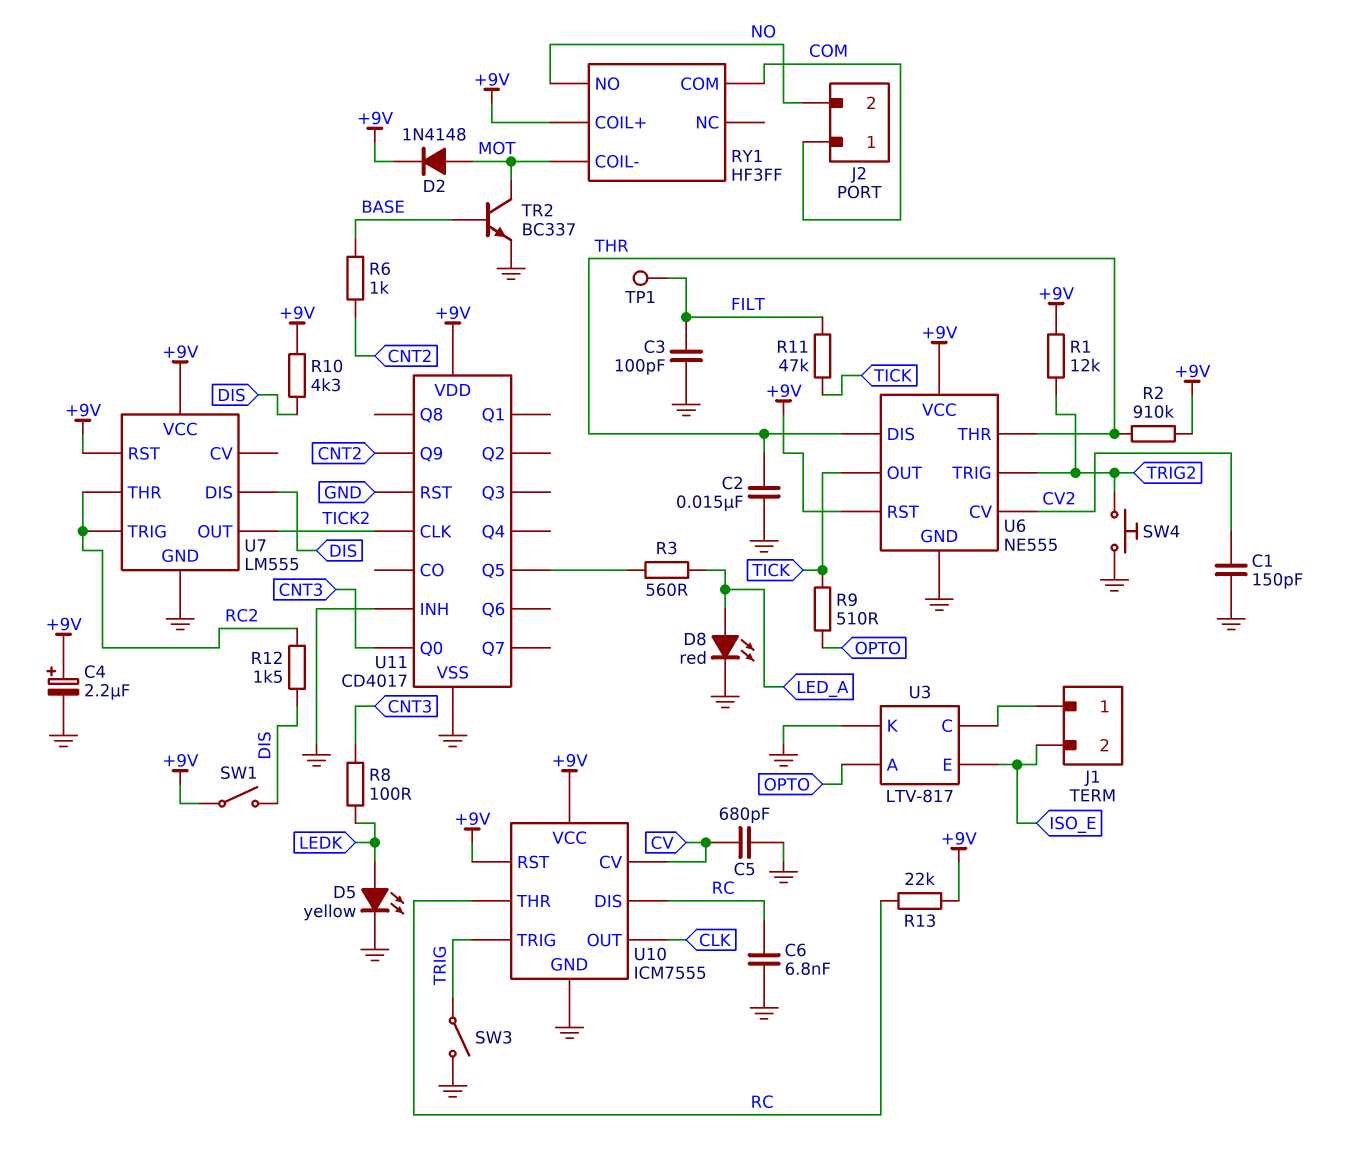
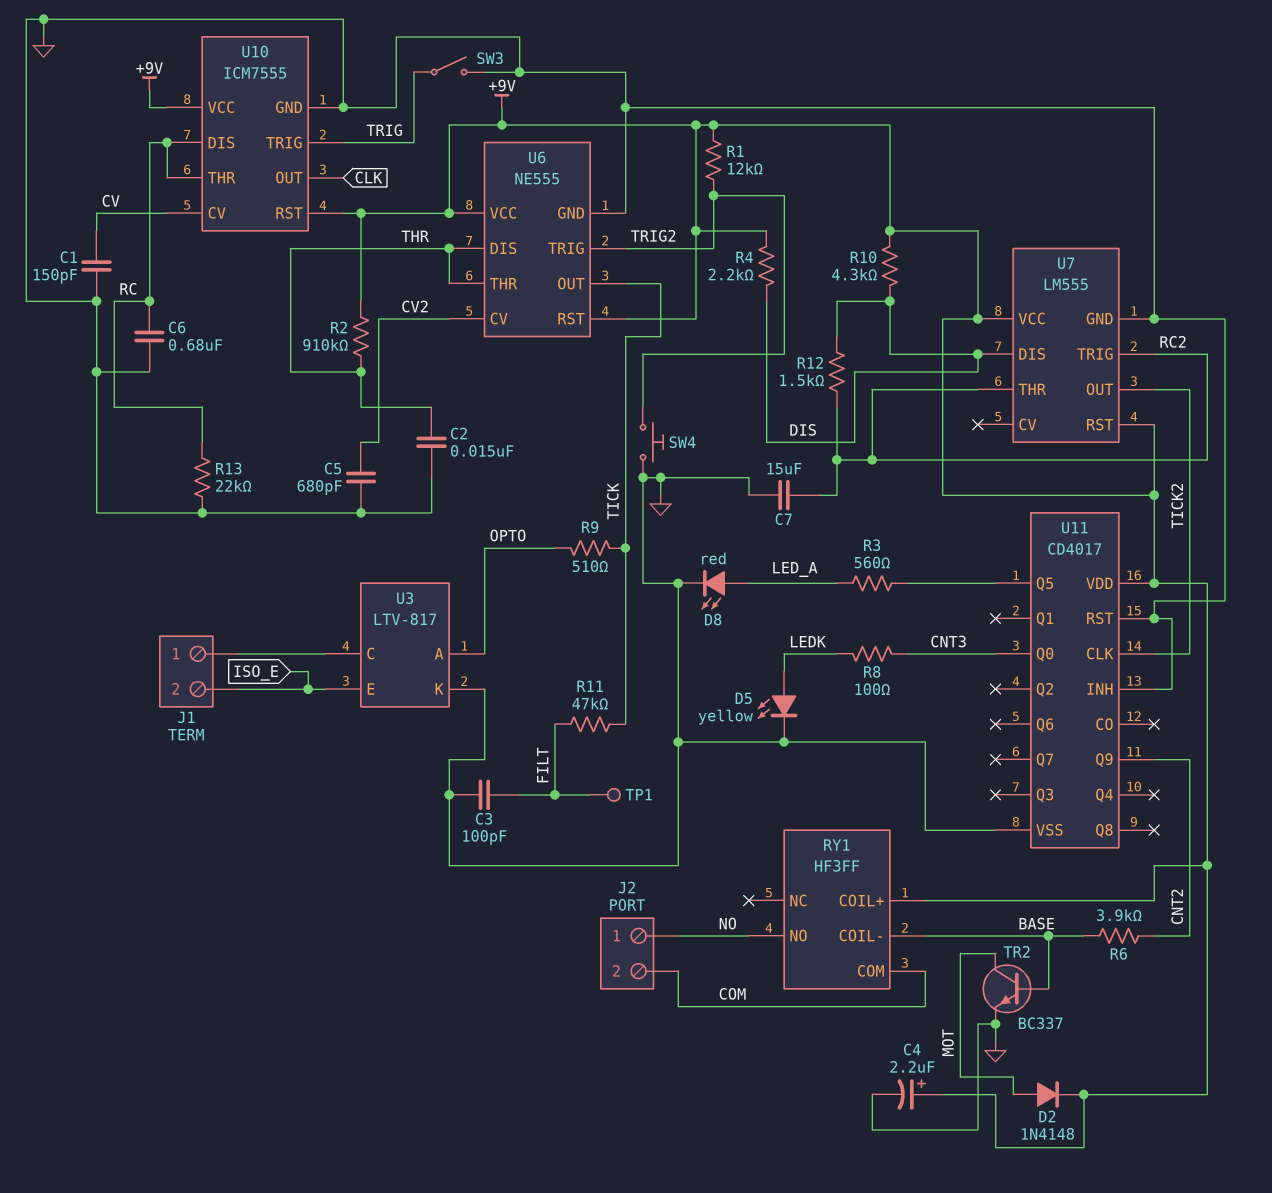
C1: 150pF (CV2, GND) -> 150pF (CV, GND)
C5: 680pF (CV, GND) -> 680pF (CV2, GND)
C6: 6.8nF (GND, RC) -> 680nF (GND, RC)
C7: none -> 15uF (GND, RC2)
J2 pin 1: COM -> NO
J2 pin 2: NO -> COM
R4: none -> 2.2k (+9V, DIS)
R6: 1k (BASE, CNT2) -> 3.9k (BASE, CNT2)
R13: 22k (+9V, RC) -> 22k (GND, RC)
RY1 pin COIL-: MOT -> BASE
SW1: switch (+9V, DIS) -> none

